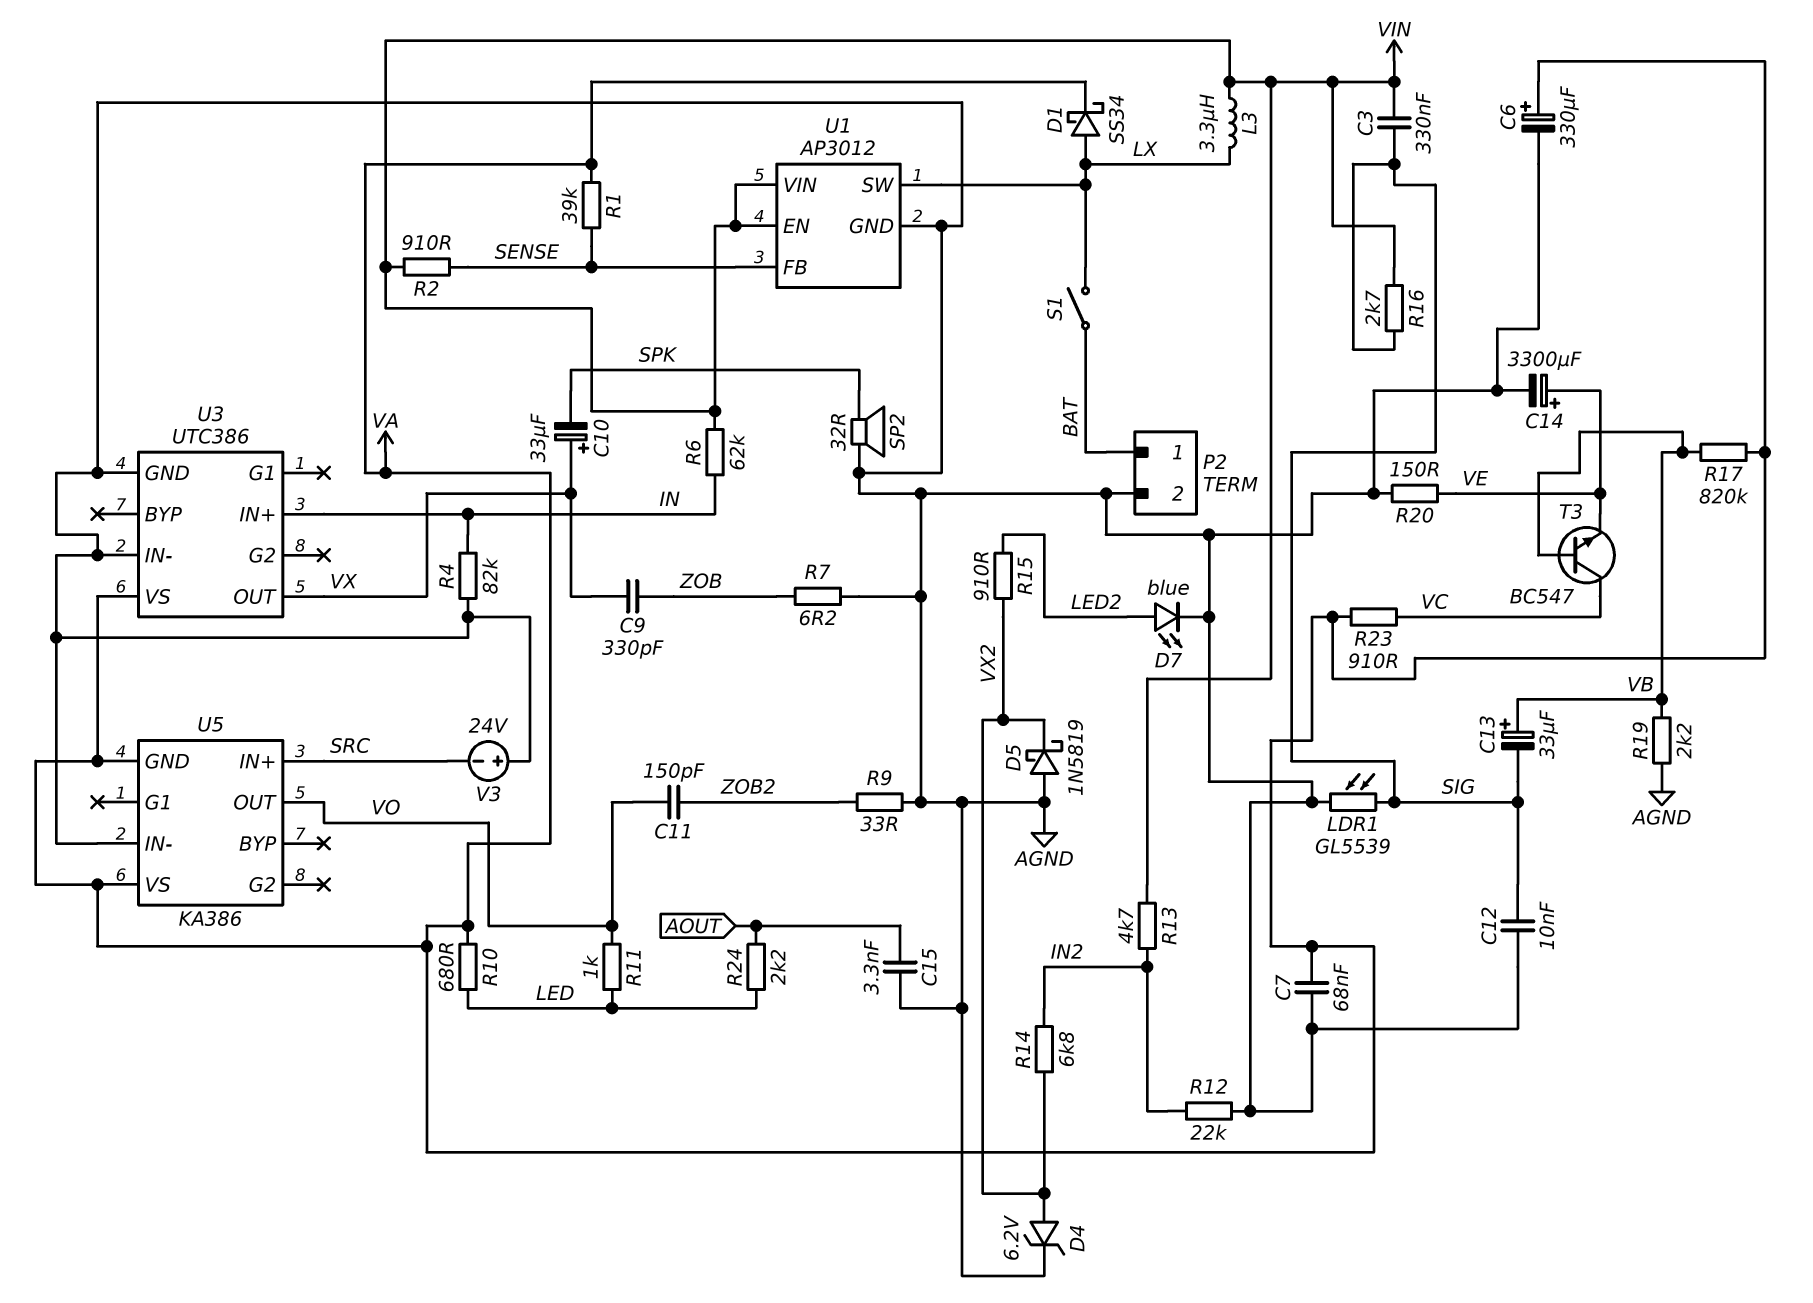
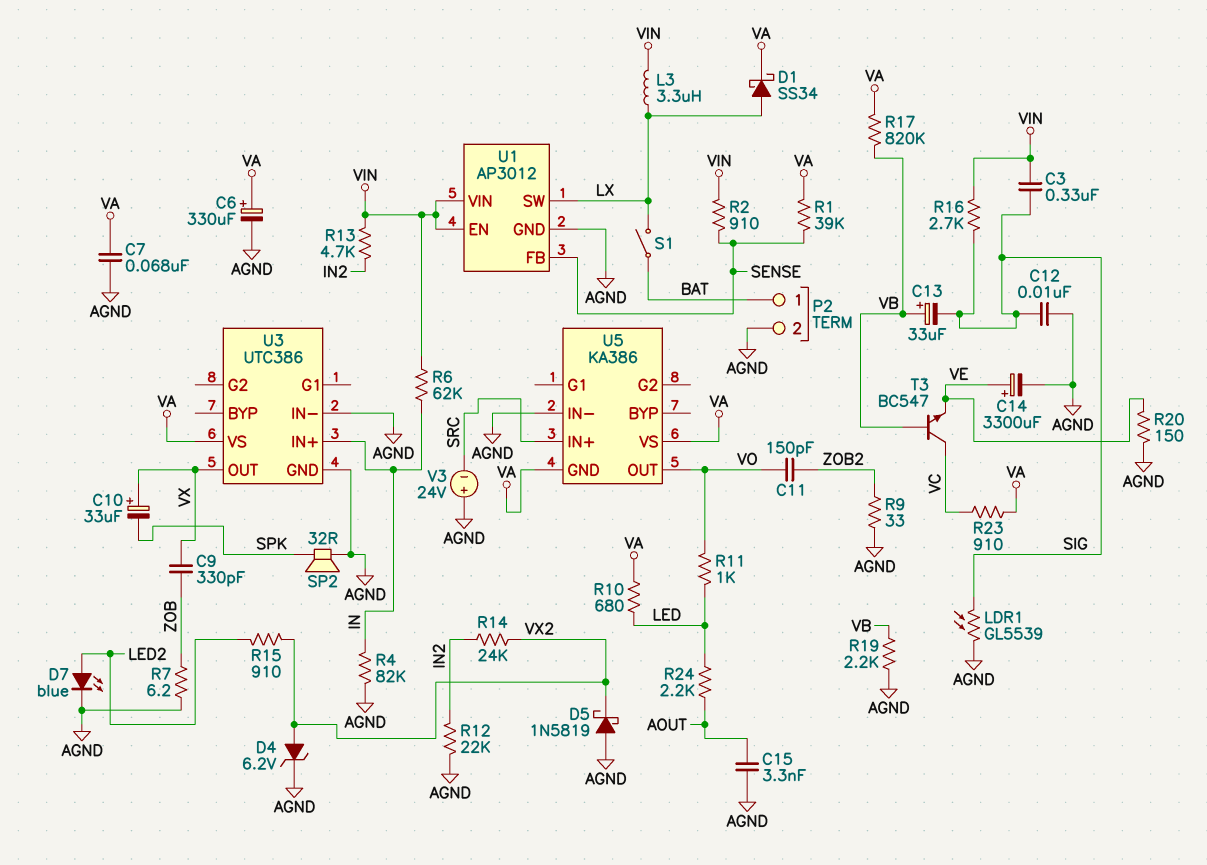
R14: 6.8k (IN2, VX2) -> 24k (IN2, VX2)

